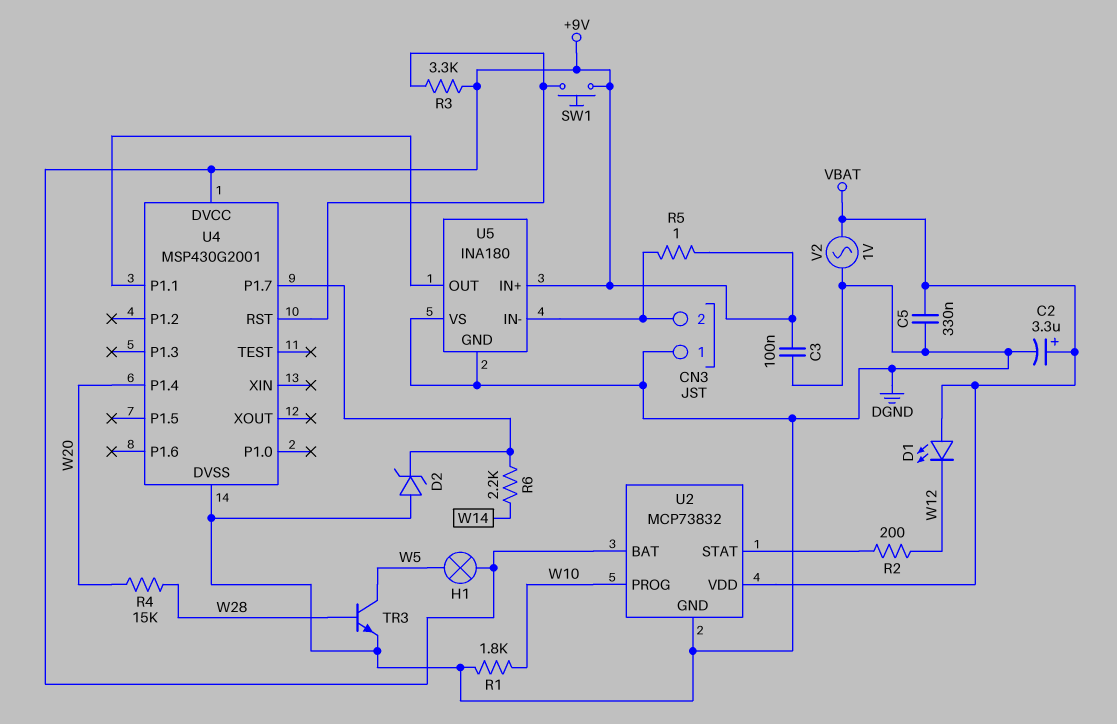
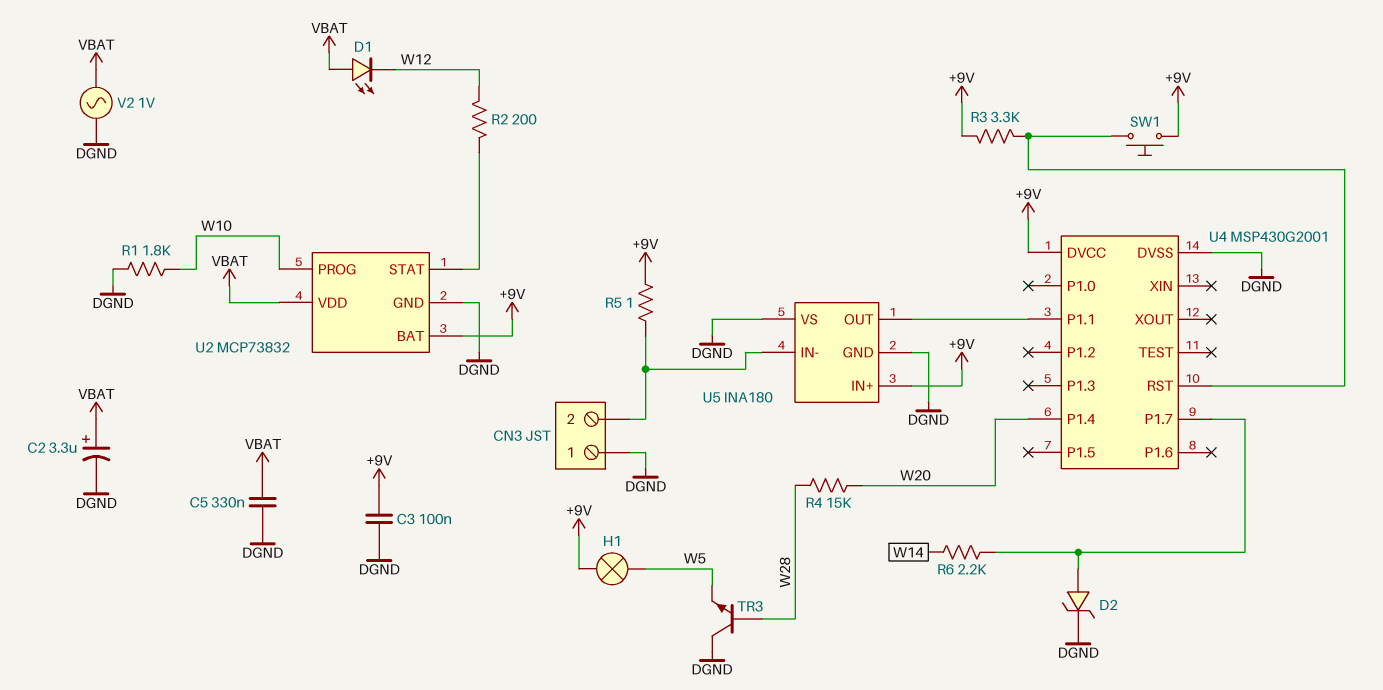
D2: zener (A DGND, K U4/P1.7) -> zener (A U4/P1.7, K DGND)
TR3: NPN (B W28, C W5, E DGND) -> NPN (B W28, C DGND, E W5)

